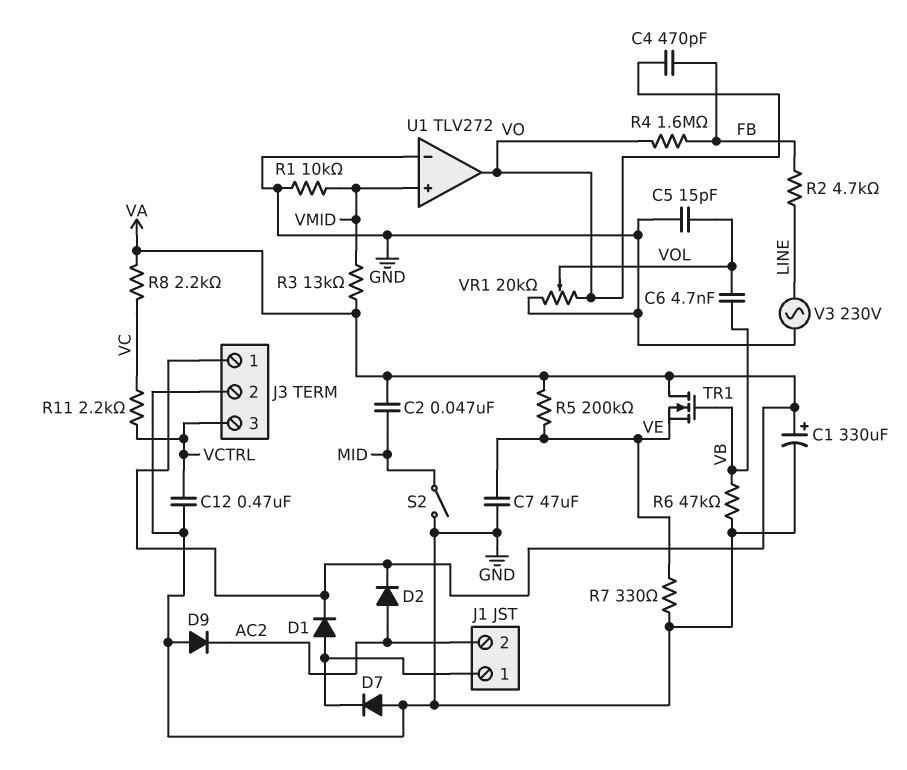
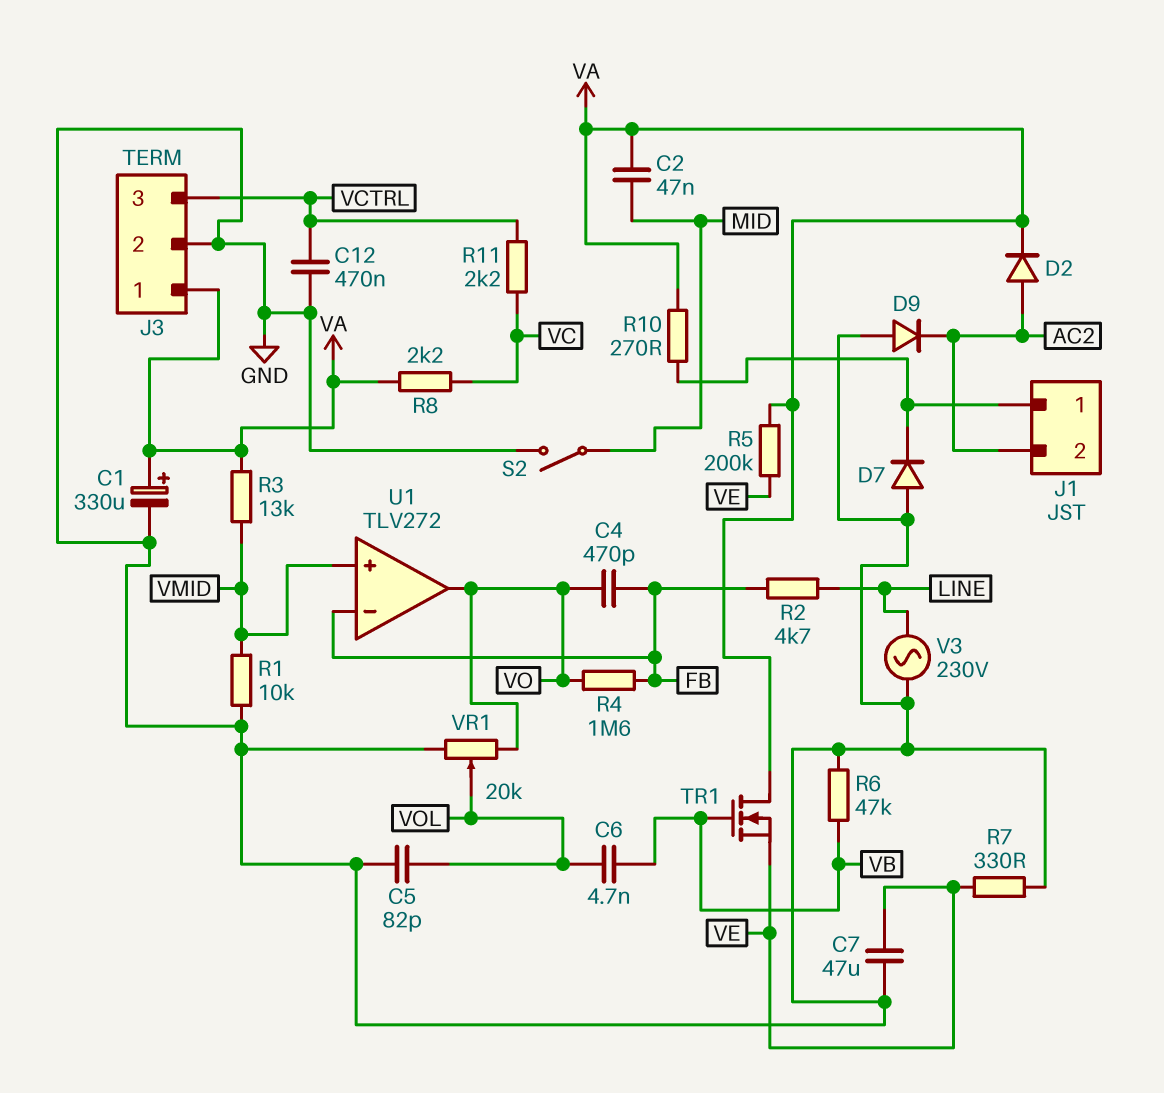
C5: 15pF (GND, VOL) -> 82pF (GND, VOL)
D1: diode (A J1/1, K VA) -> none
R10: none -> 270 (J1/1, VA)
U1 pin in-: GND -> FB

